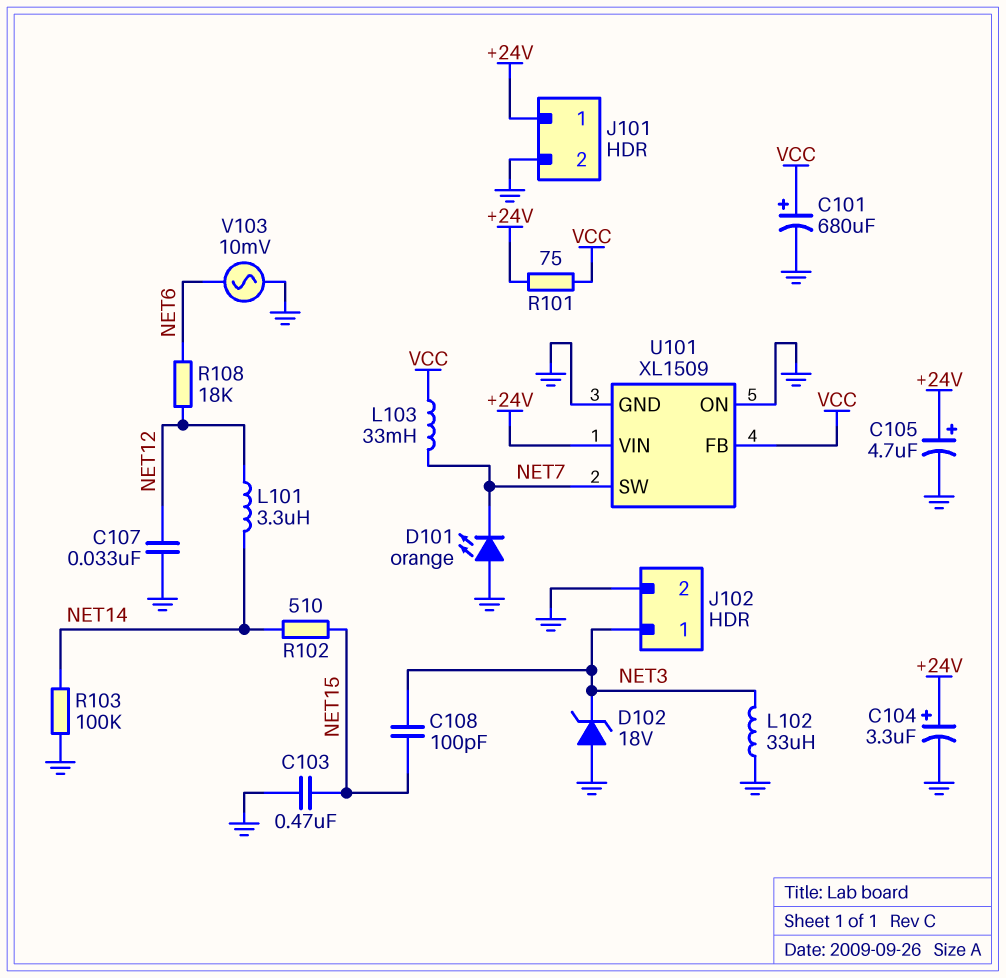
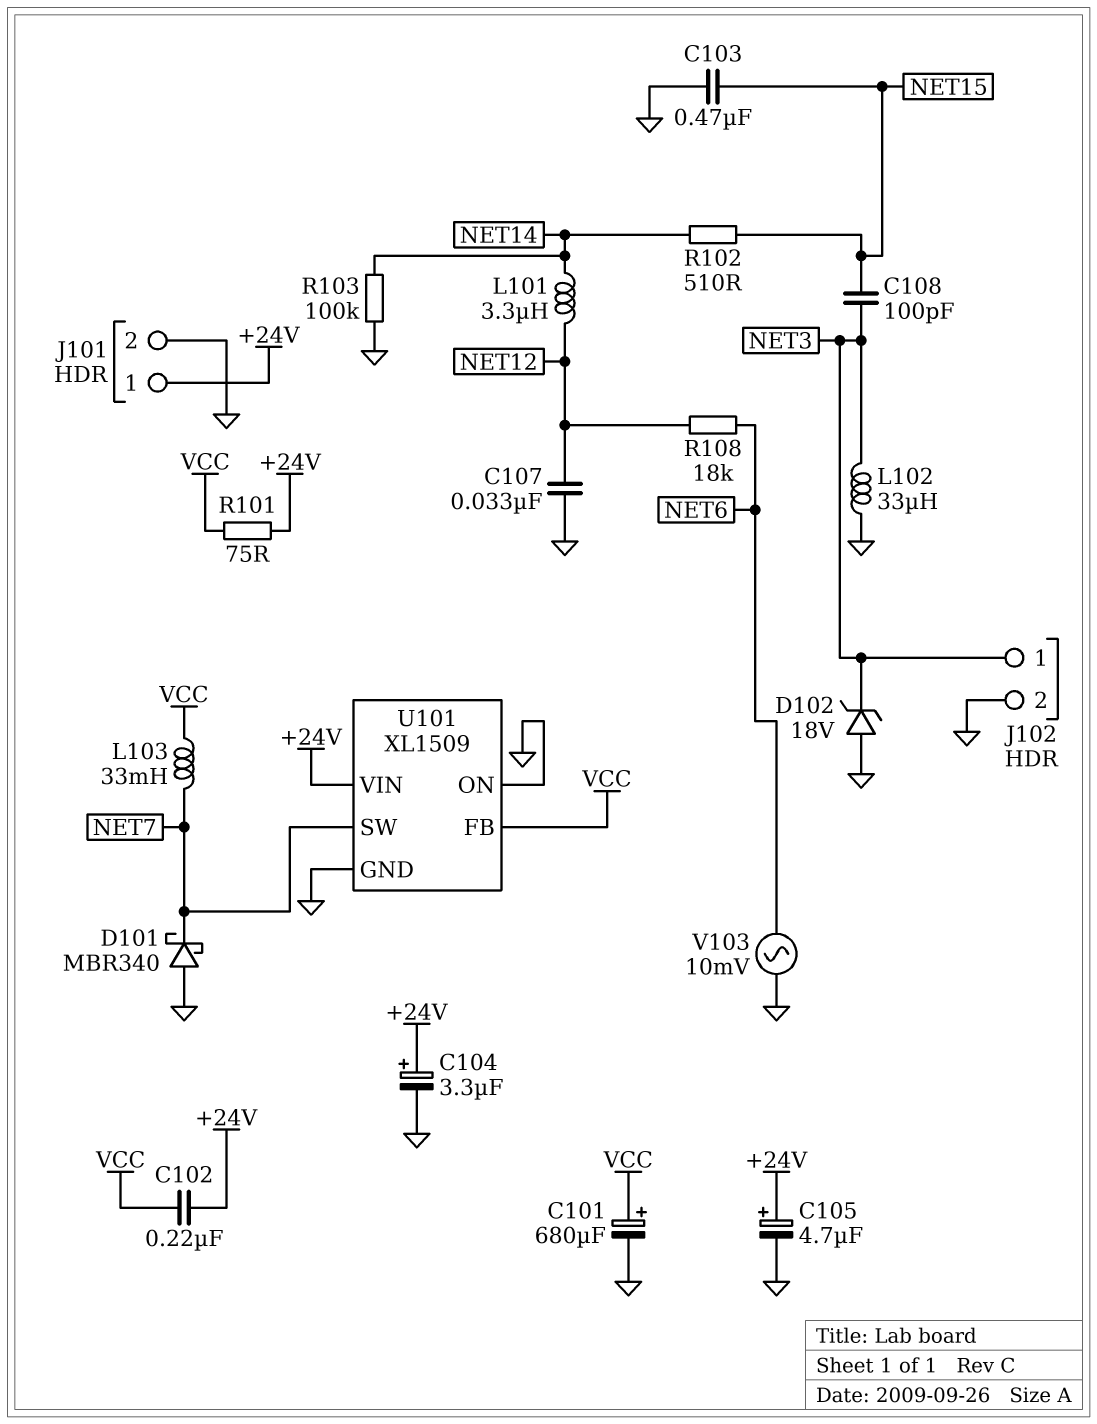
C102: none -> 220nF (+24V, VCC)
D101: LED orange (A GND, K NET7) -> schottky MBR340 (A GND, K NET7)

